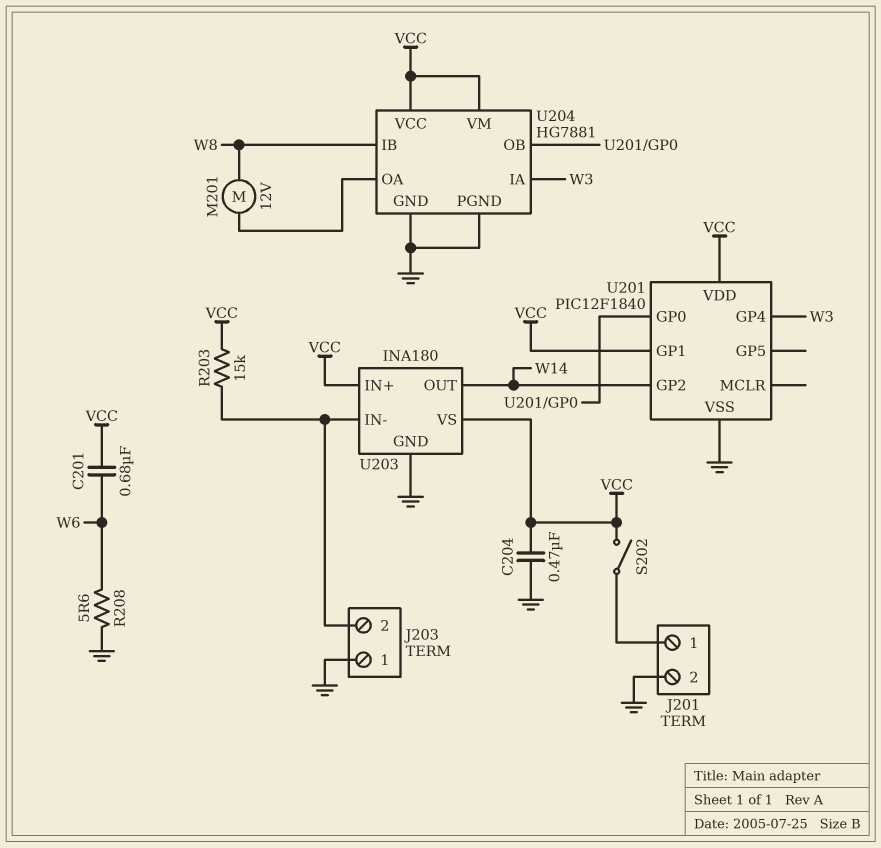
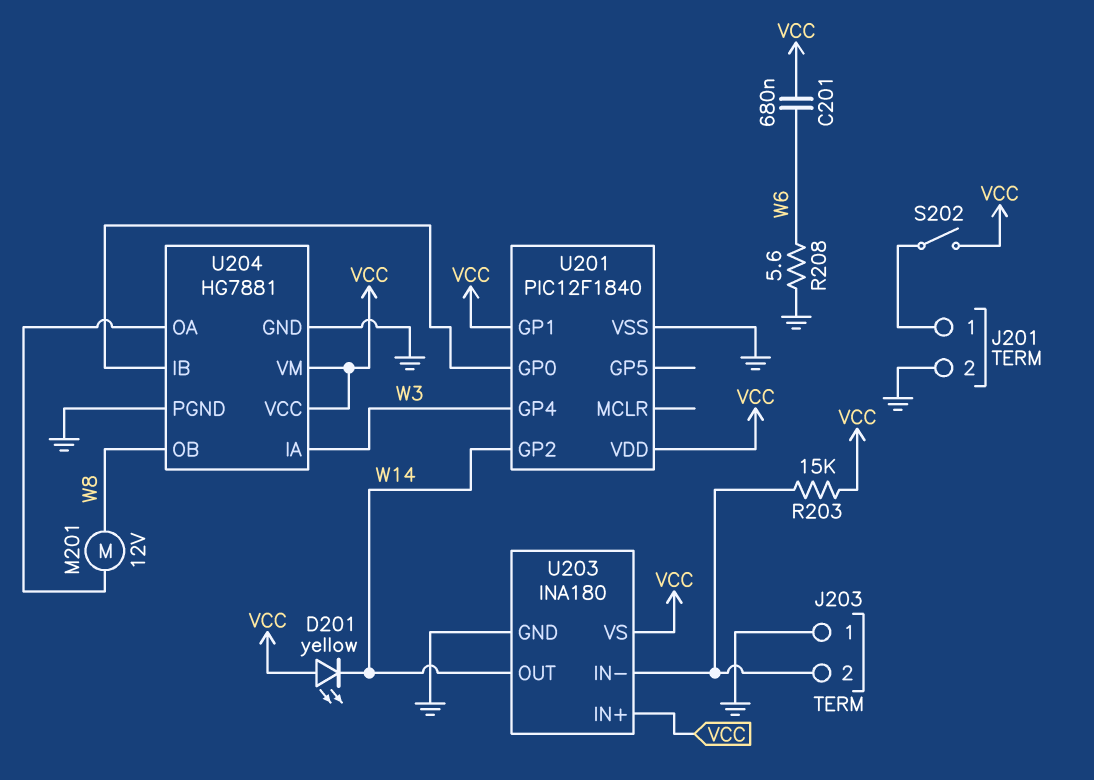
C204: 470nF (GND, VCC) -> none
D201: none -> LED yellow (A VCC, K W14)
U204 pin IB: W8 -> U201/GP0
U204 pin OB: U201/GP0 -> W8

